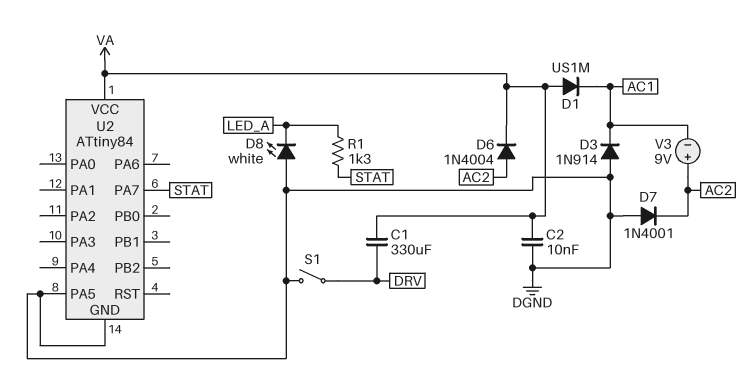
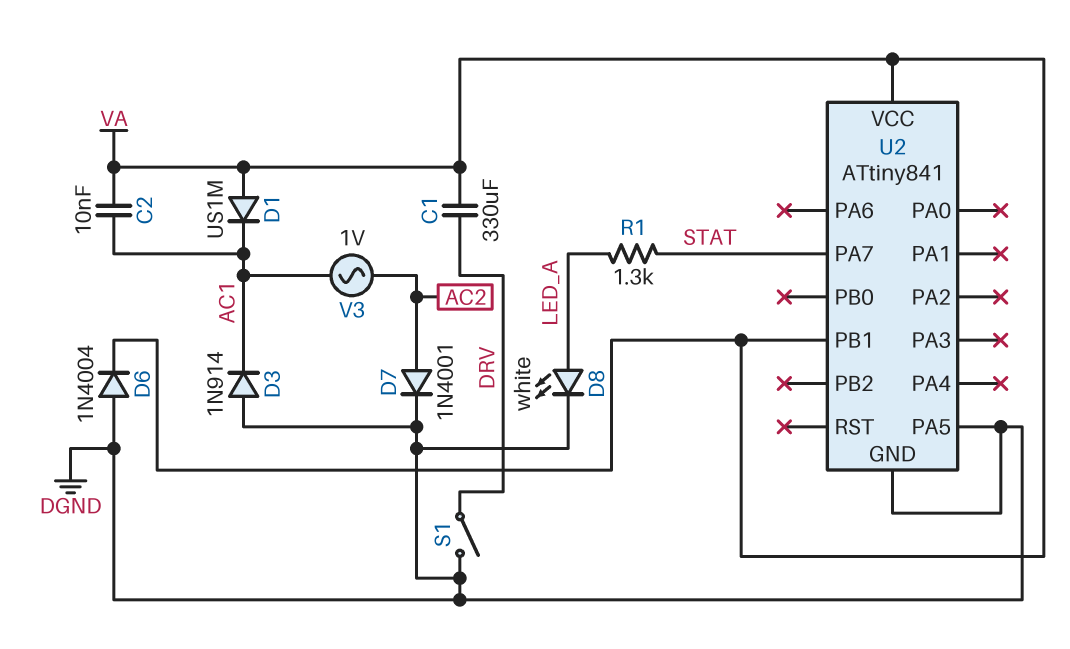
C2: 10nF (DGND, VA) -> 10nF (AC1, VA)
D6: diode 1N4004 (A AC2, K VA) -> diode 1N4004 (A DGND, K VA)
D7: diode 1N4001 (A DGND, K AC2) -> diode 1N4001 (A AC2, K DGND)
D8: LED white (A DGND, K LED_A) -> LED white (A LED_A, K DGND)
U2: ATtiny84 -> ATtiny841
U2 pin PB1: none -> VA
V3: 9V (plus AC2, minus AC1) -> AC 1V (AC1, AC2)

